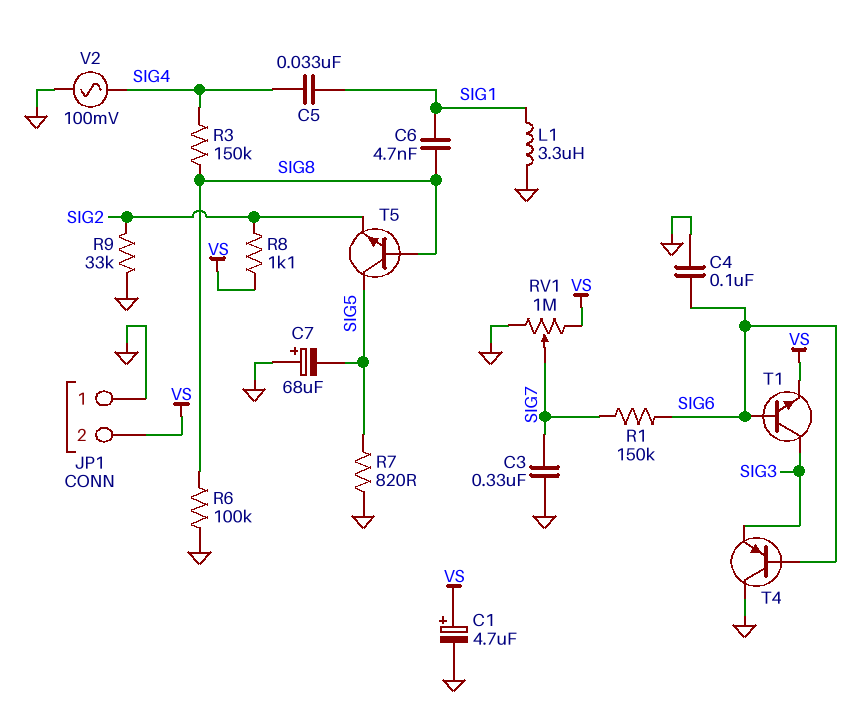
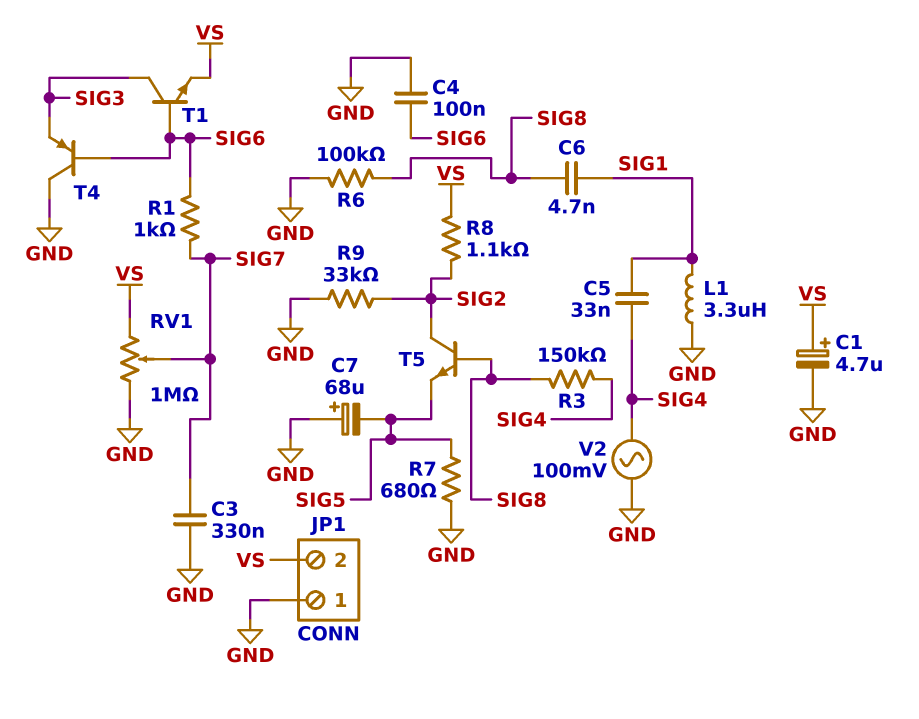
R1: 150k (SIG6, SIG7) -> 1k (SIG6, SIG7)
R7: 820 (GND, SIG5) -> 680 (GND, SIG5)
T5: NPN (B SIG8, C SIG5, E SIG2) -> NPN (B SIG8, C SIG2, E SIG5)

